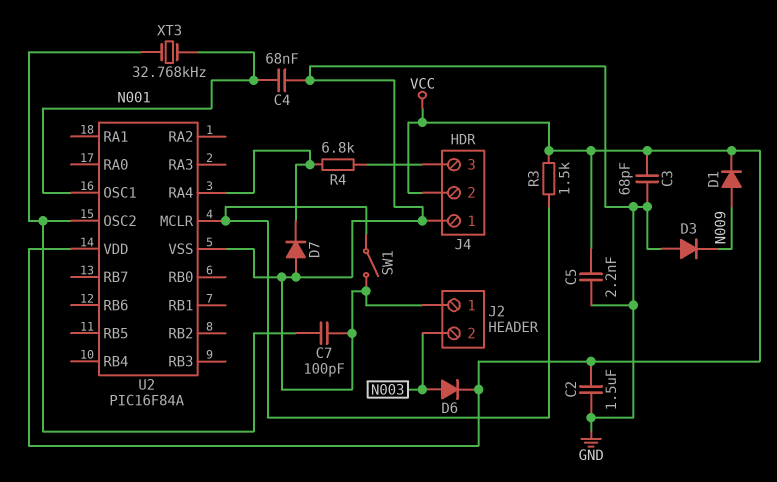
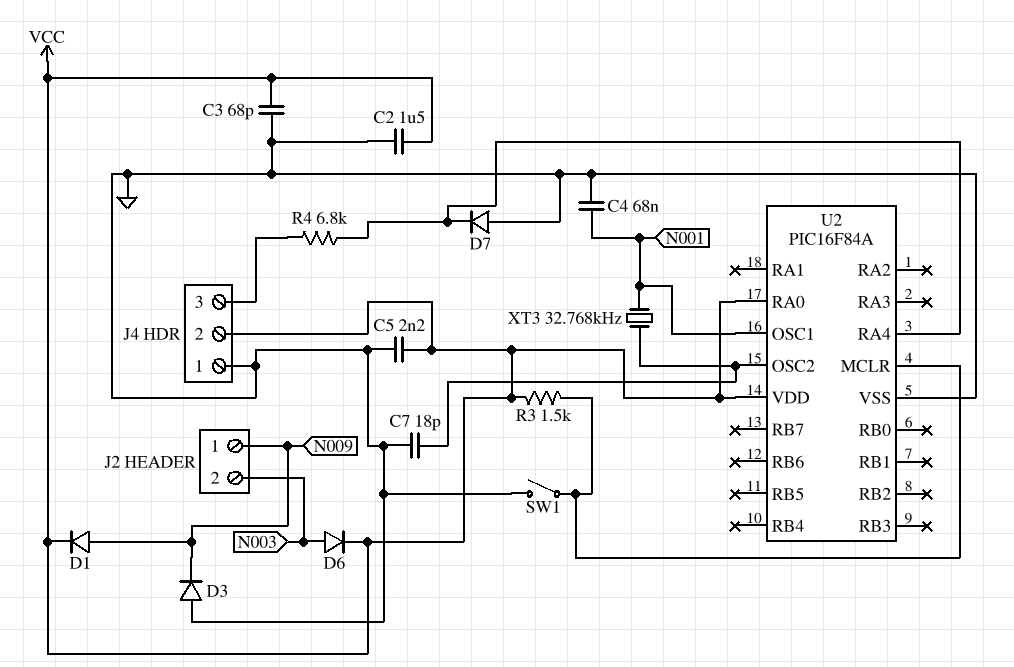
C7: 100pF (GND, U2/OSC2) -> 18pF (GND, U2/OSC2)
J2 pin 1: GND -> N009
U2 pin RA0: none -> VCC

